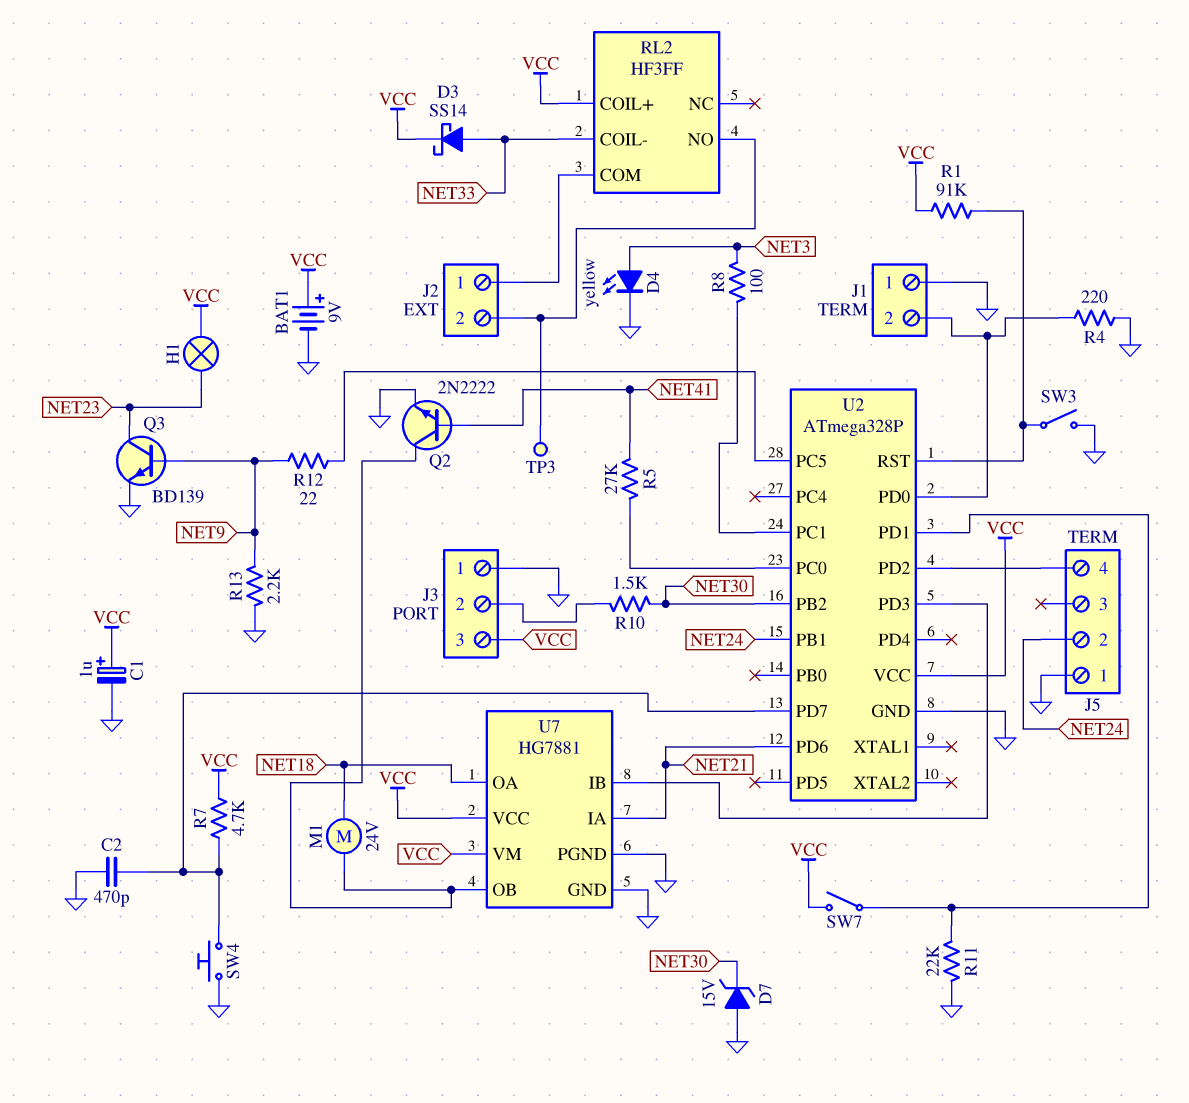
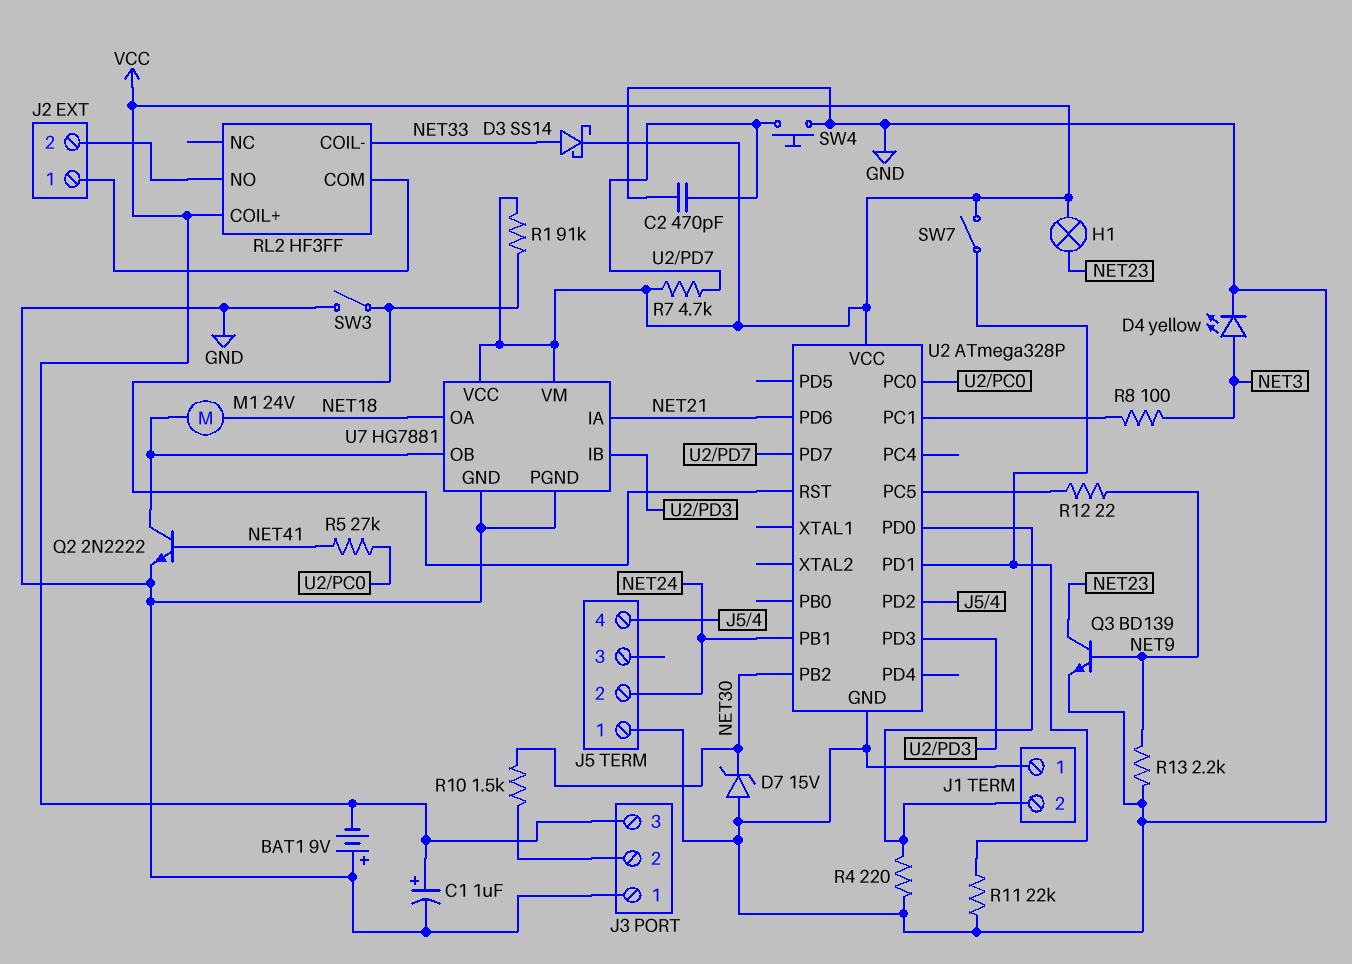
BAT1: 9V (plus VCC, minus GND) -> 9V (plus GND, minus VCC)
TP3: test point (J2/2) -> none

